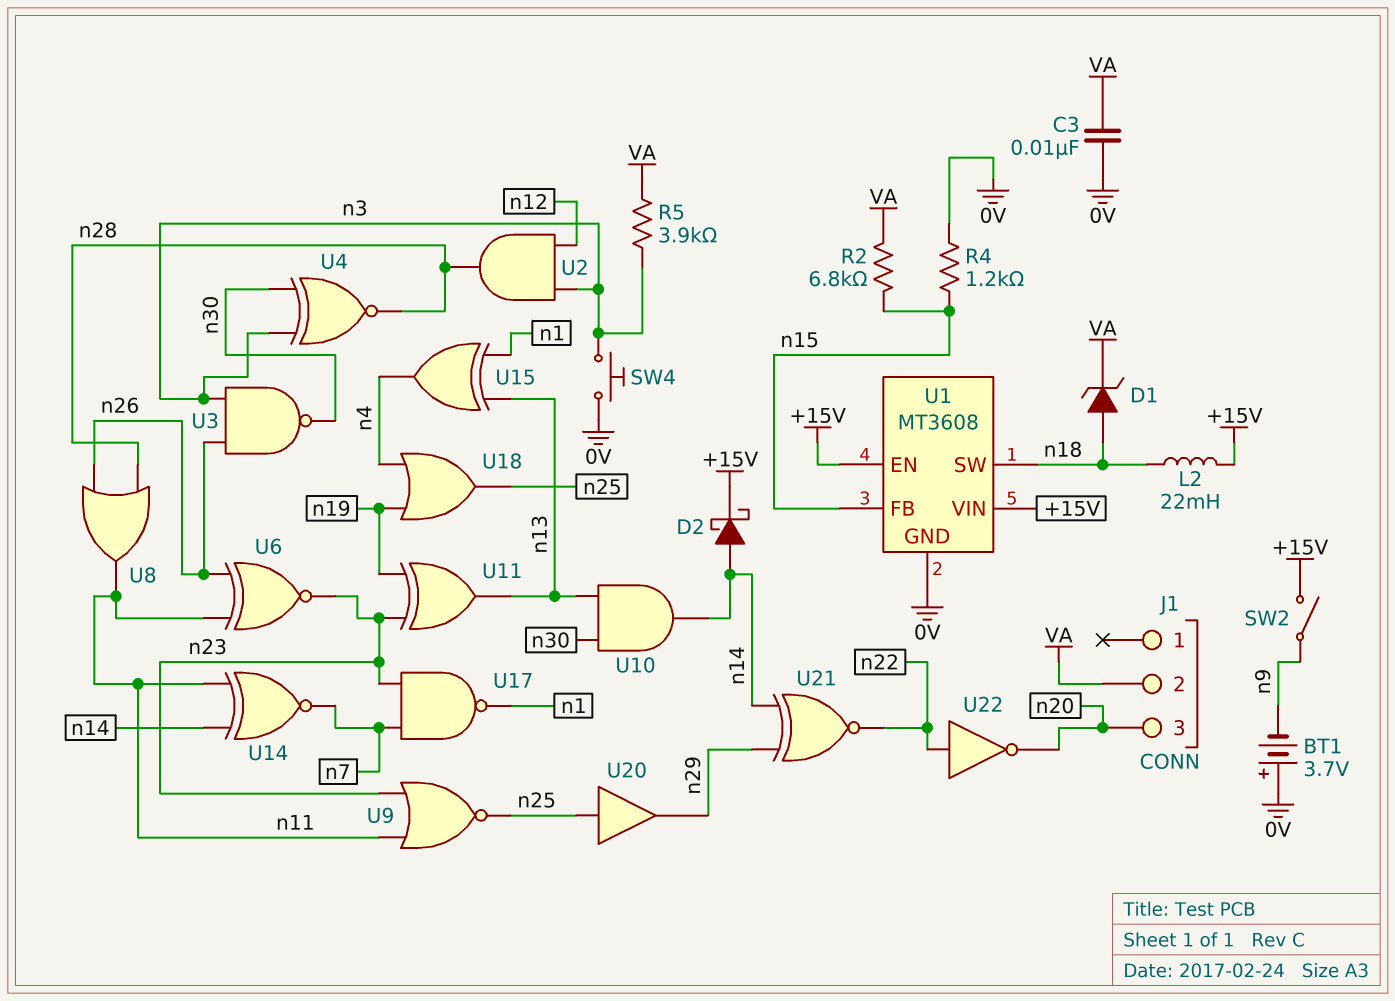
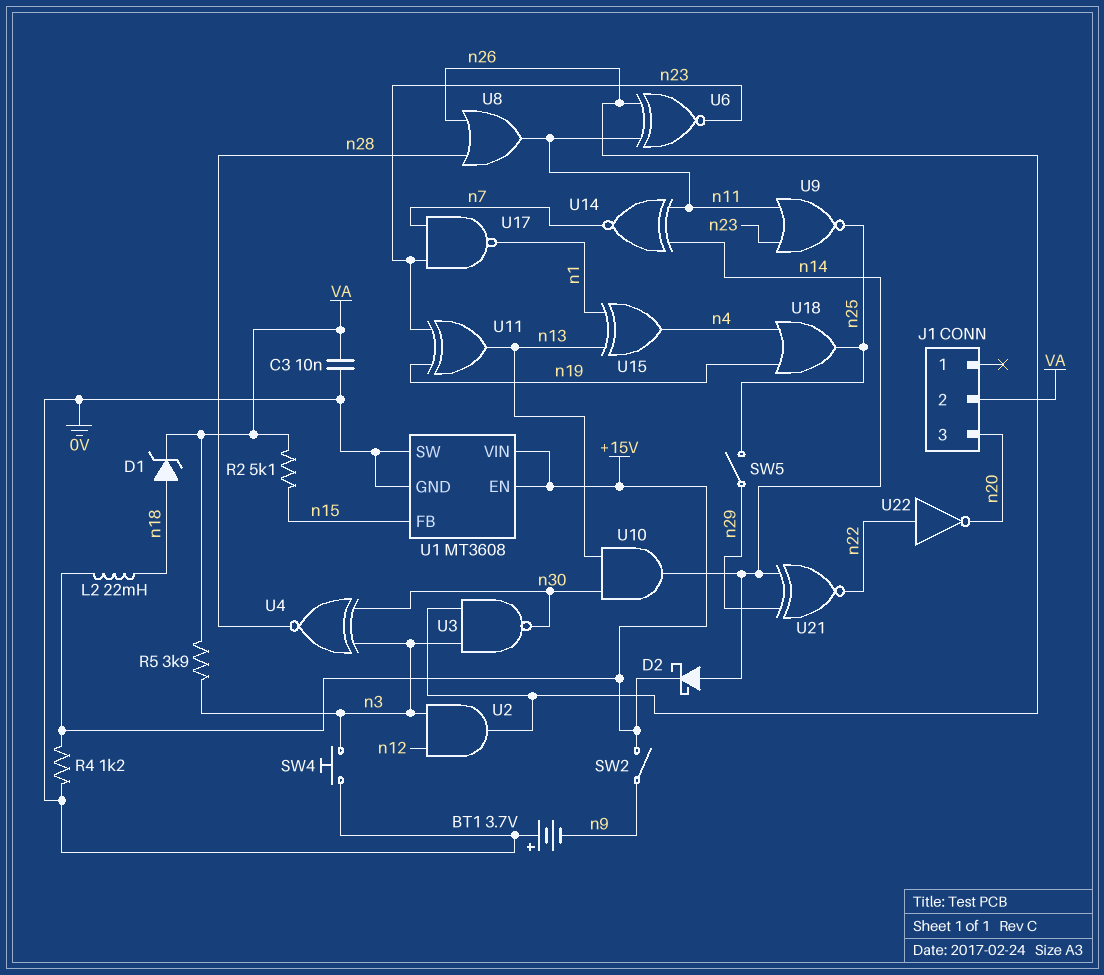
R2: 6.8k (VA, n15) -> 5.1k (VA, n15)
R4: 1.2k (0V, n15) -> 1.2k (+15V, 0V)
SW5: none -> switch (n25, n29)
U1 pin SW: n18 -> 0V
U2: AND (in n3, in n12, out n28) -> AND (in n3, in n12, out n26)
U20: buffer (in n25, out n29) -> none

